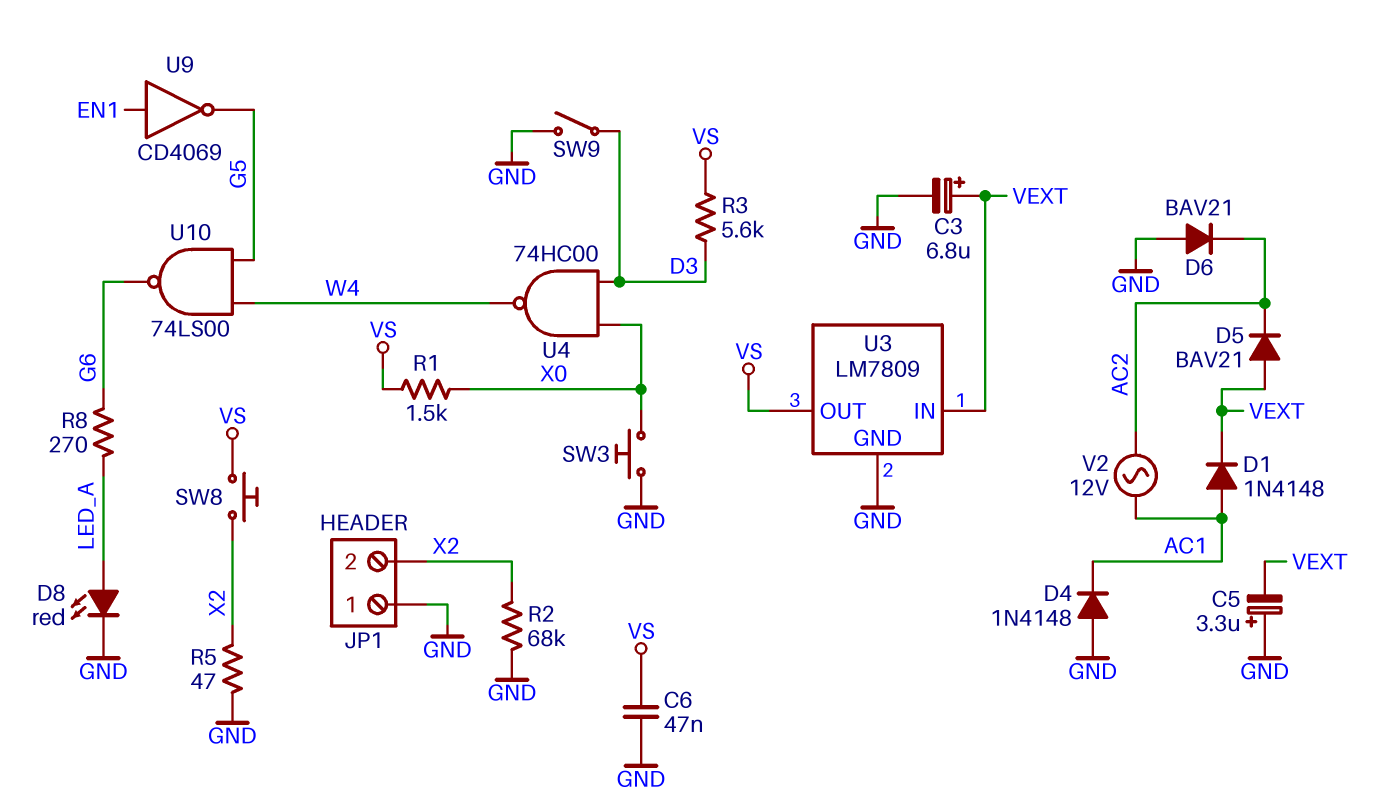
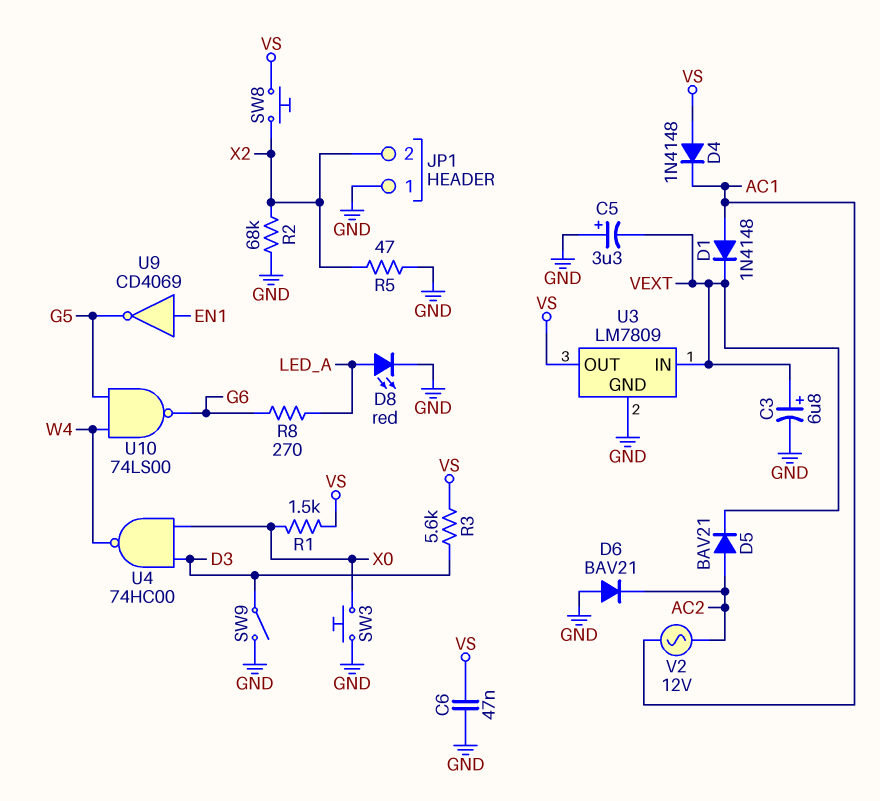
D4: diode 1N4148 (A GND, K AC1) -> diode 1N4148 (A VS, K AC1)
D5: diode BAV21 (A VEXT, K AC2) -> diode BAV21 (A AC2, K VEXT)

